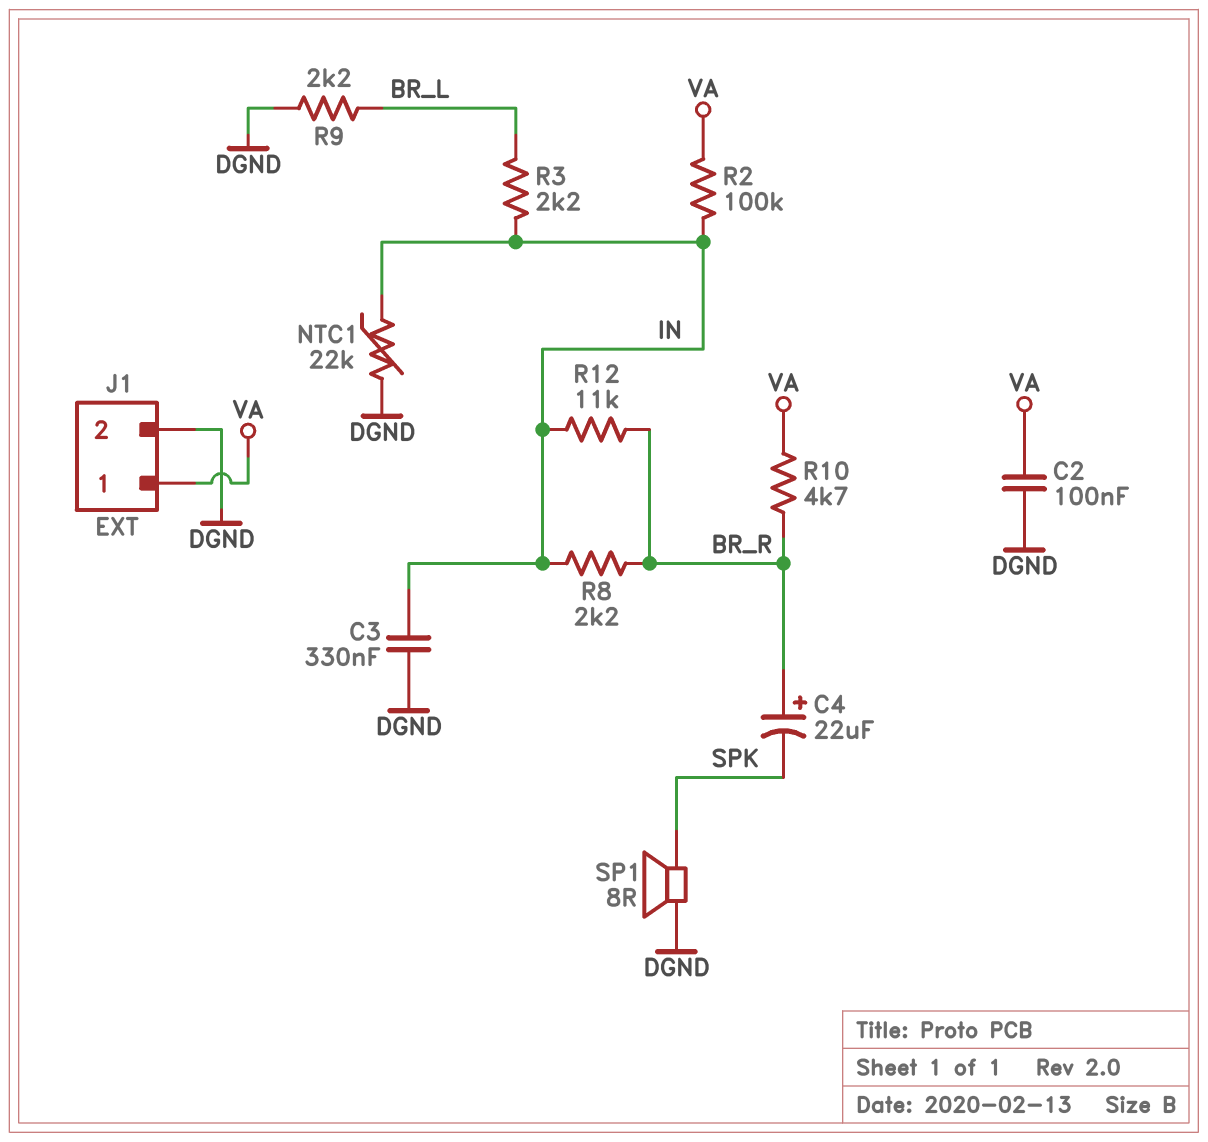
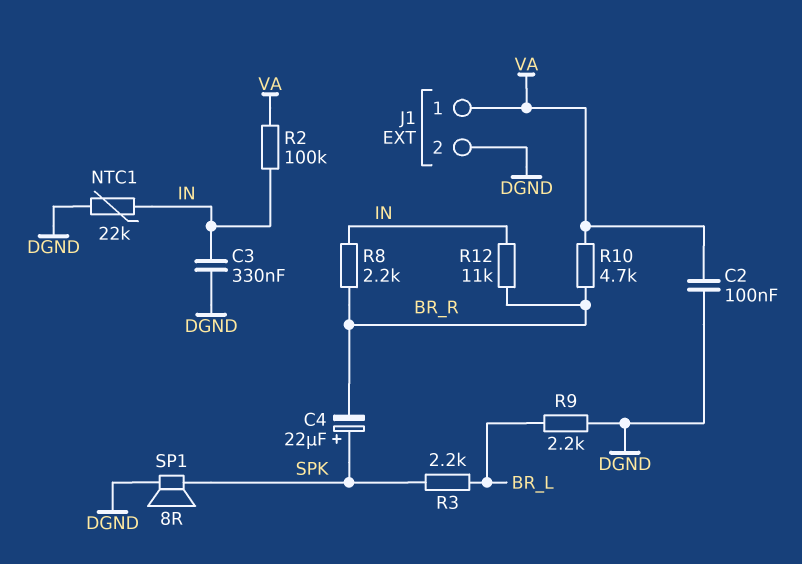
C4: 22uF (plus BR_R, minus SPK) -> 22uF (plus SPK, minus BR_R)
R3: 2.2k (BR_L, IN) -> 2.2k (BR_L, SPK)

